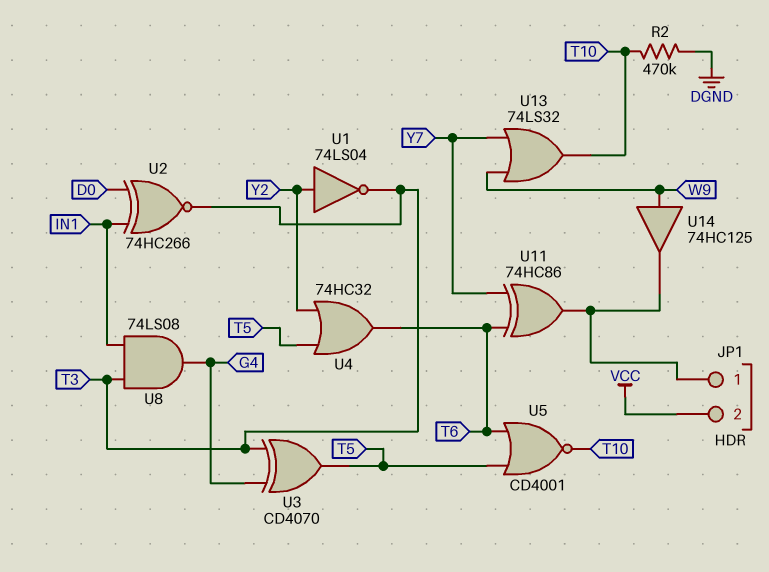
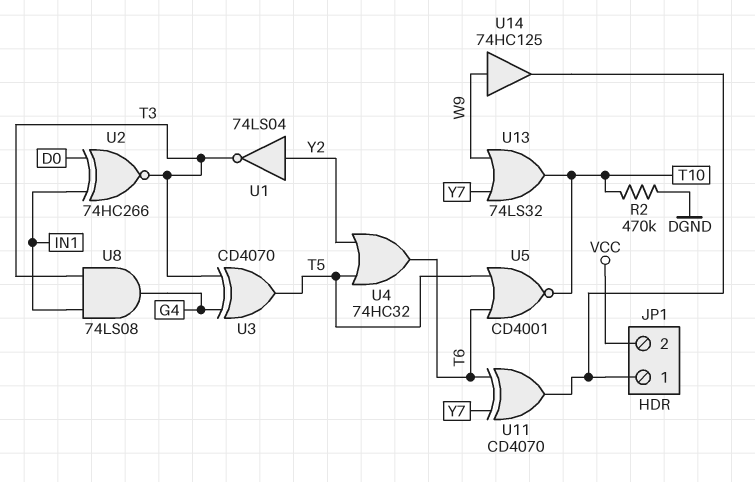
U11: XOR 74HC86 (in T6, in Y7, out JP1/1) -> XOR CD4070 (in T6, in Y7, out JP1/1)

